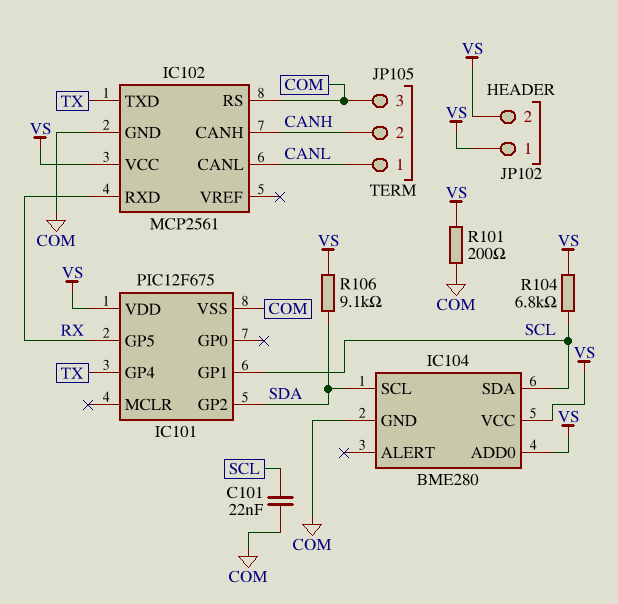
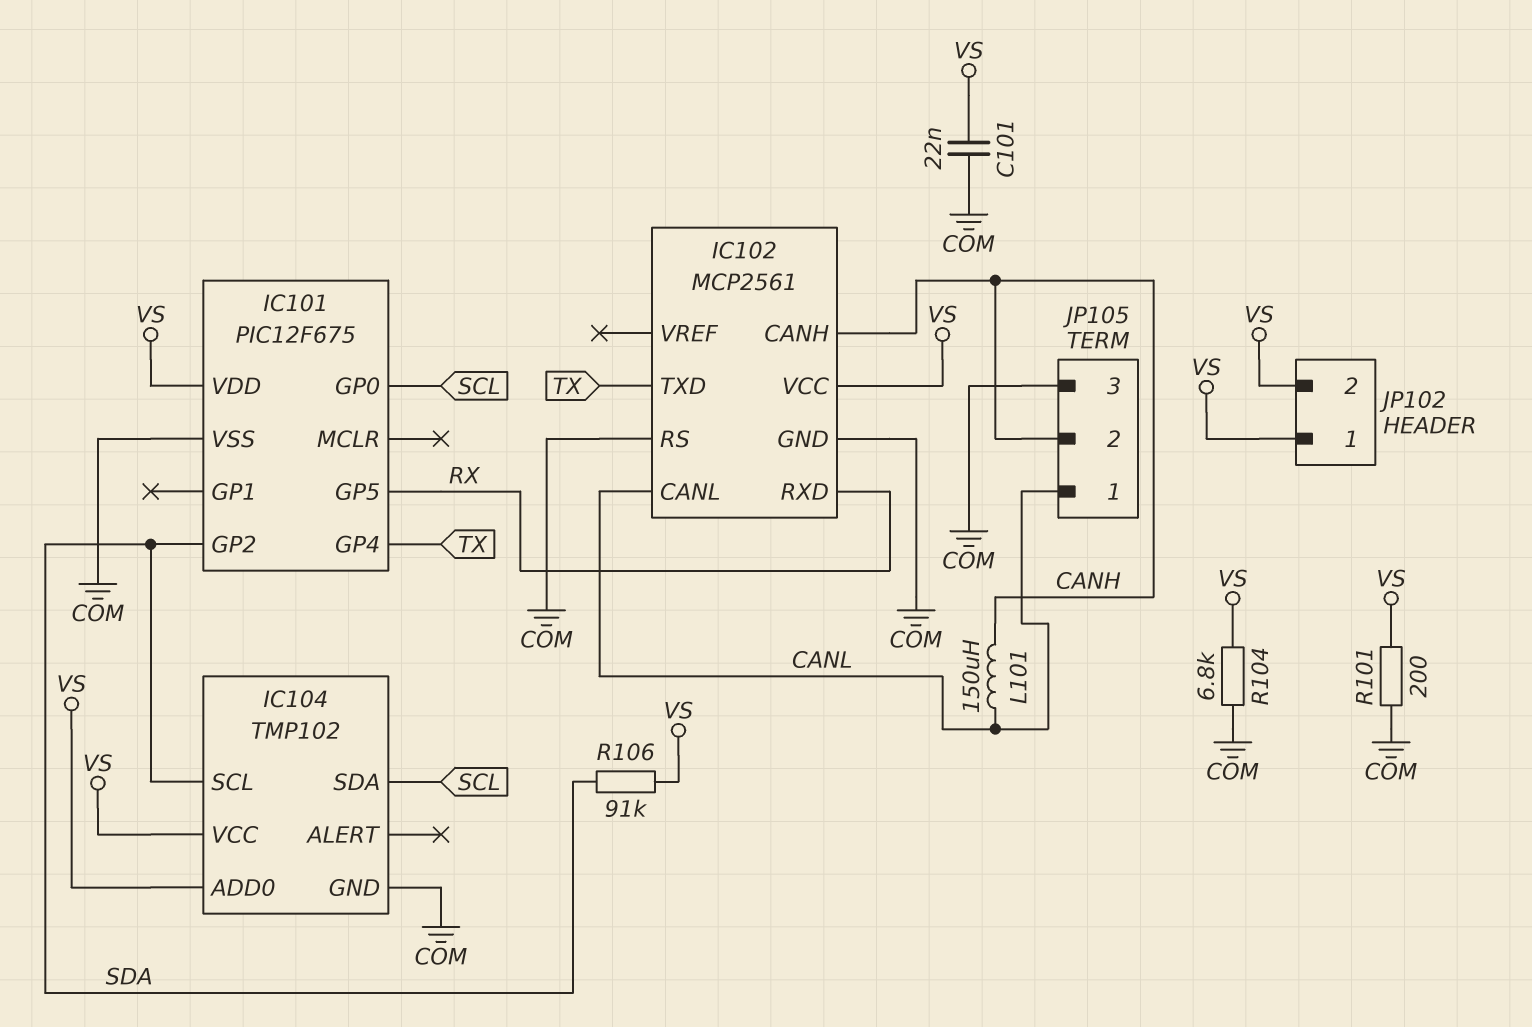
C101: 22nF (COM, SCL) -> 22nF (COM, VS)
IC101 pin GP0: none -> SCL
IC101 pin GP1: SCL -> none
IC104: BME280 -> TMP102
L101: none -> 150uH (CANH, CANL)
R104: 6.8k (SCL, VS) -> 6.8k (COM, VS)
R106: 9.1k (SDA, VS) -> 91k (SDA, VS)

